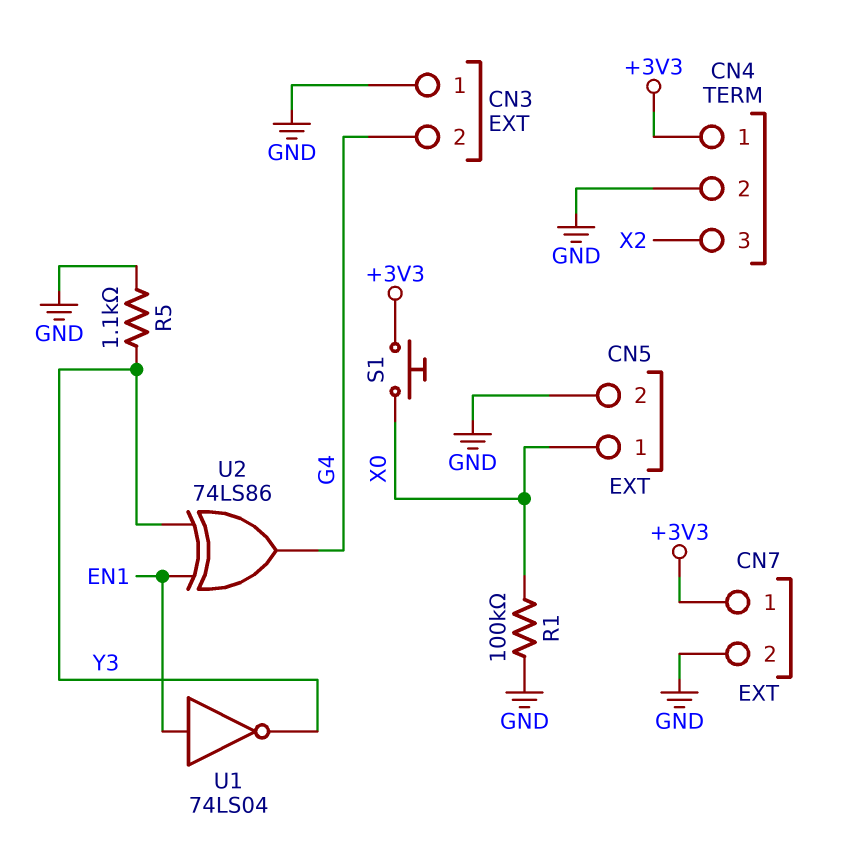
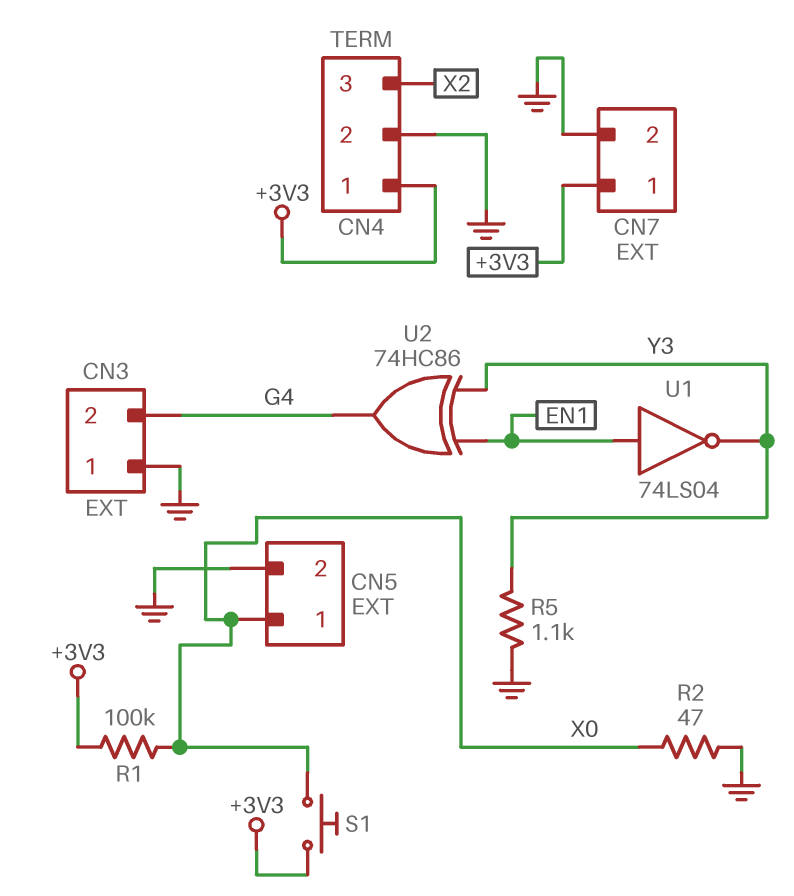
R1: 100k (GND, X0) -> 100k (+3V3, X0)
R2: none -> 47 (GND, X0)
U2: XOR 74LS86 (in EN1, in Y3, out G4) -> XOR 74HC86 (in EN1, in Y3, out G4)

